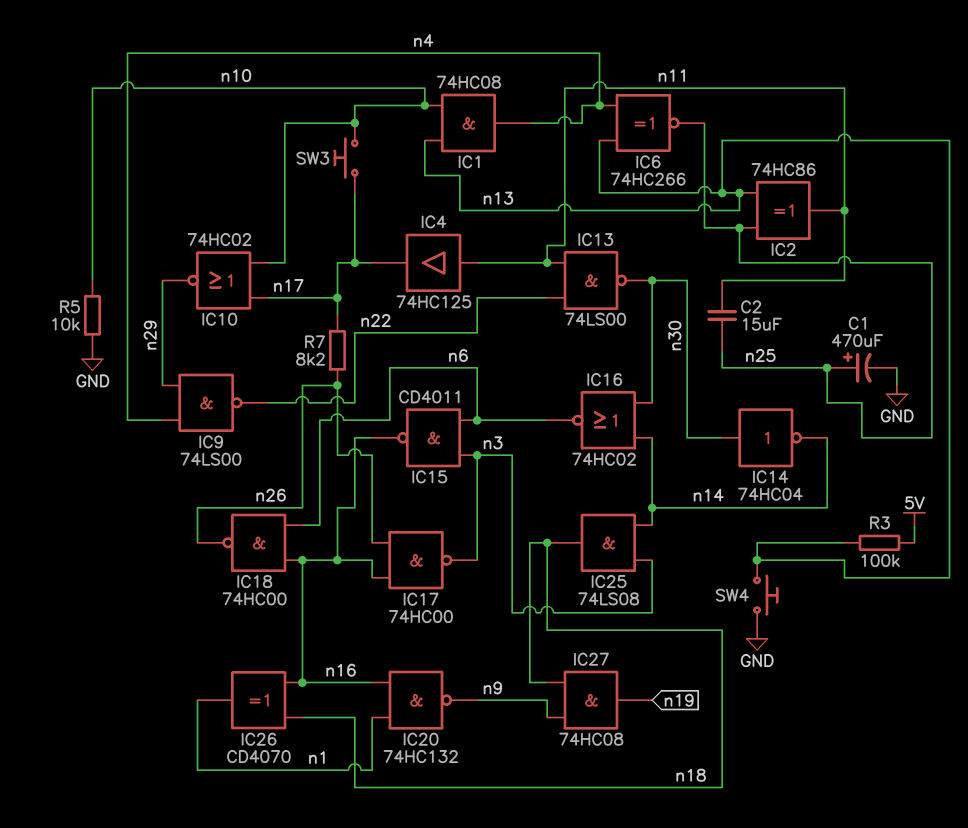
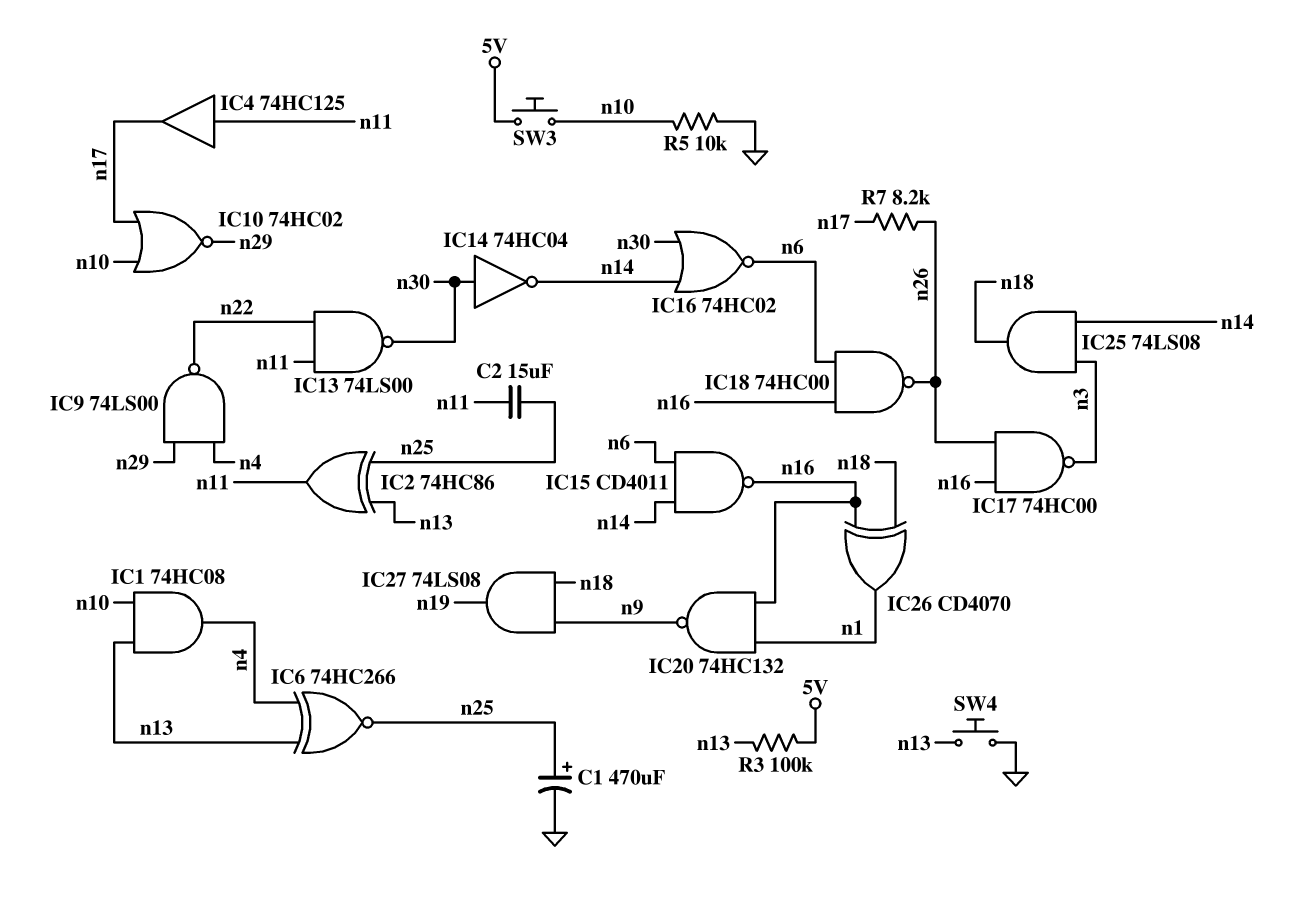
IC15: NAND CD4011 (in n3, in n6, out n16) -> NAND CD4011 (in n6, in n14, out n16)
IC27: AND 74HC08 (in n9, in n18, out n19) -> AND 74LS08 (in n9, in n18, out n19)
SW3: button (n10, n17) -> button (5V, n10)

